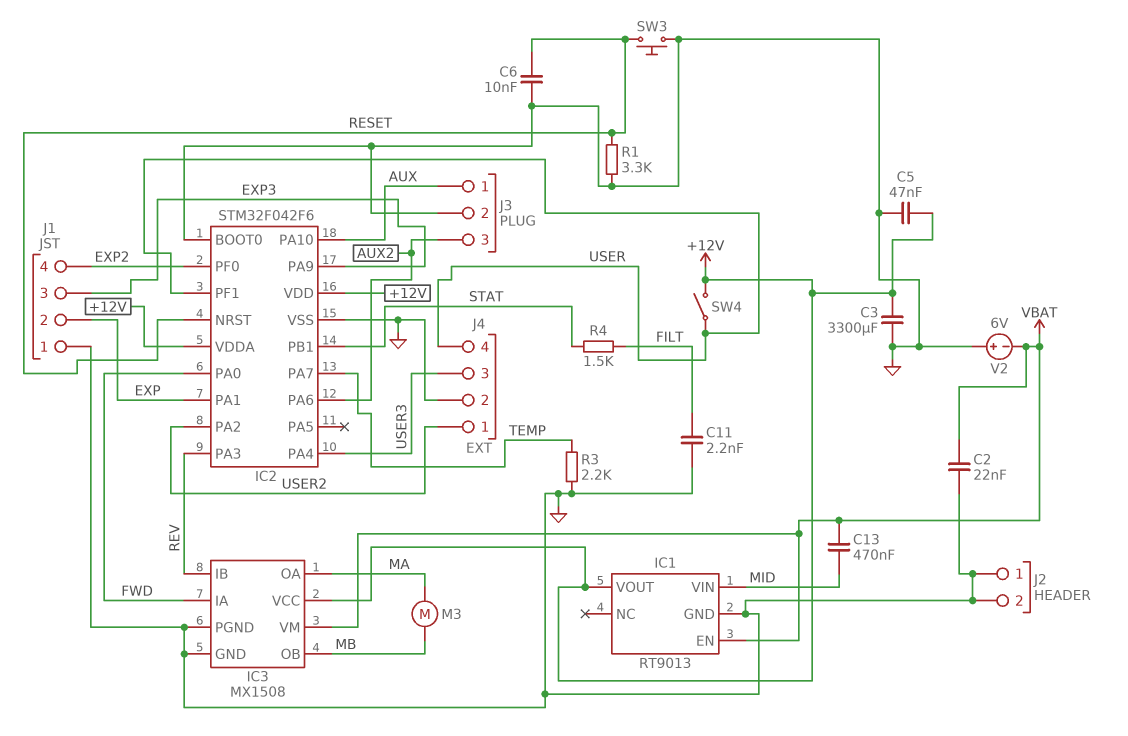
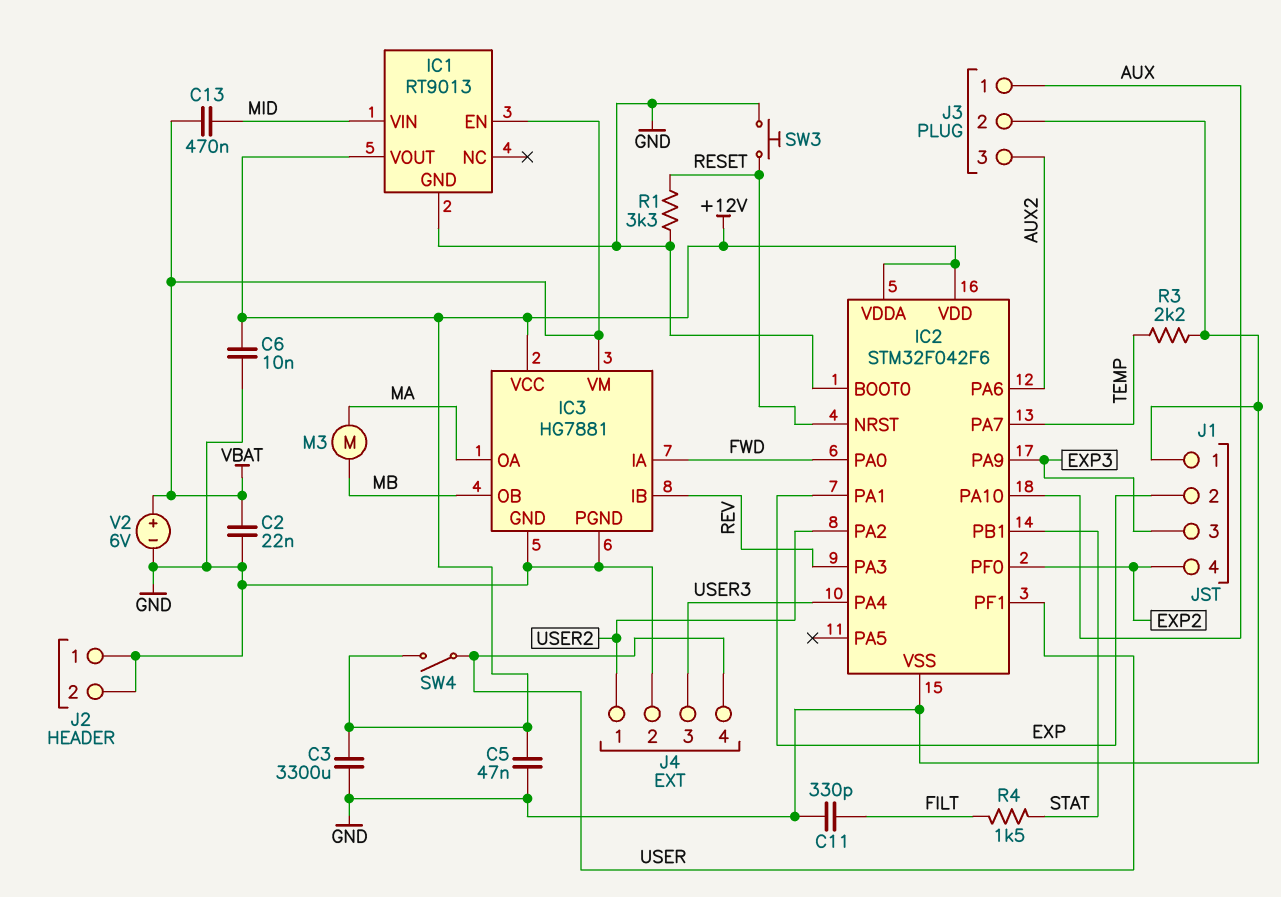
C6: 10nF (GND, RESET) -> 10nF (+12V, GND)
C11: 2.2nF (FILT, GND) -> 330pF (FILT, GND)
IC3: MX1508 -> HG7881
V2: 6V (plus GND, minus VBAT) -> 6V (plus VBAT, minus GND)

